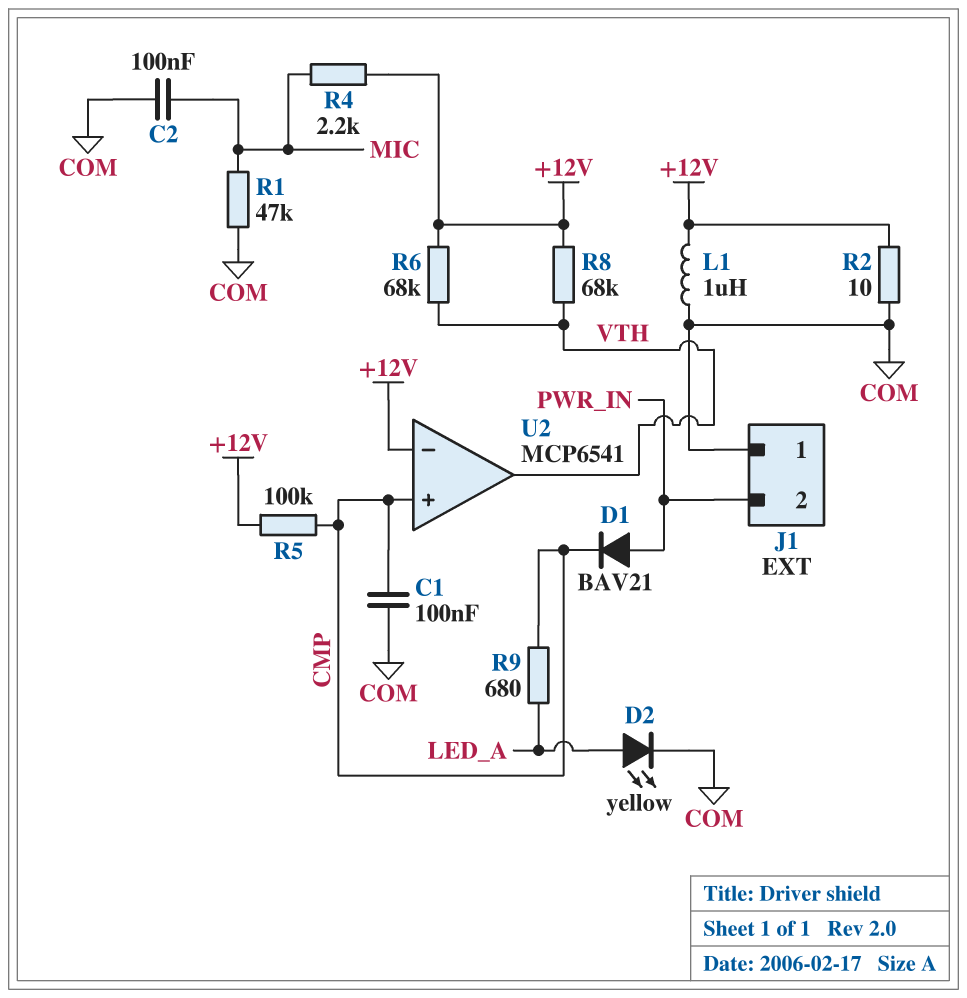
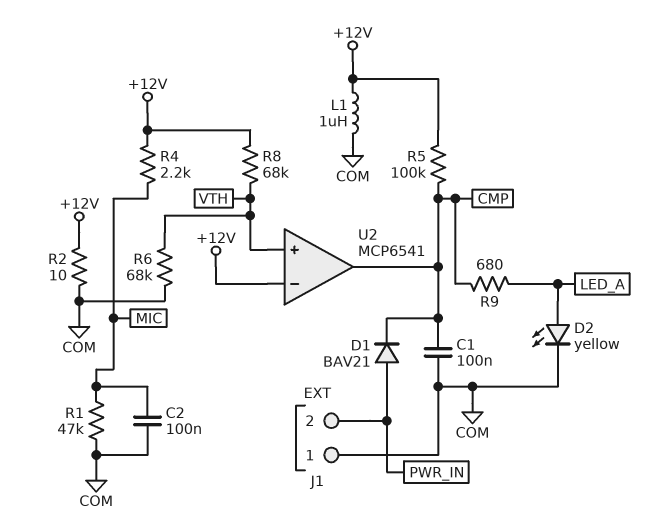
R6: 68k (+12V, VTH) -> 68k (COM, VTH)
U2 pin in+: CMP -> VTH
U2 pin out: VTH -> CMP

